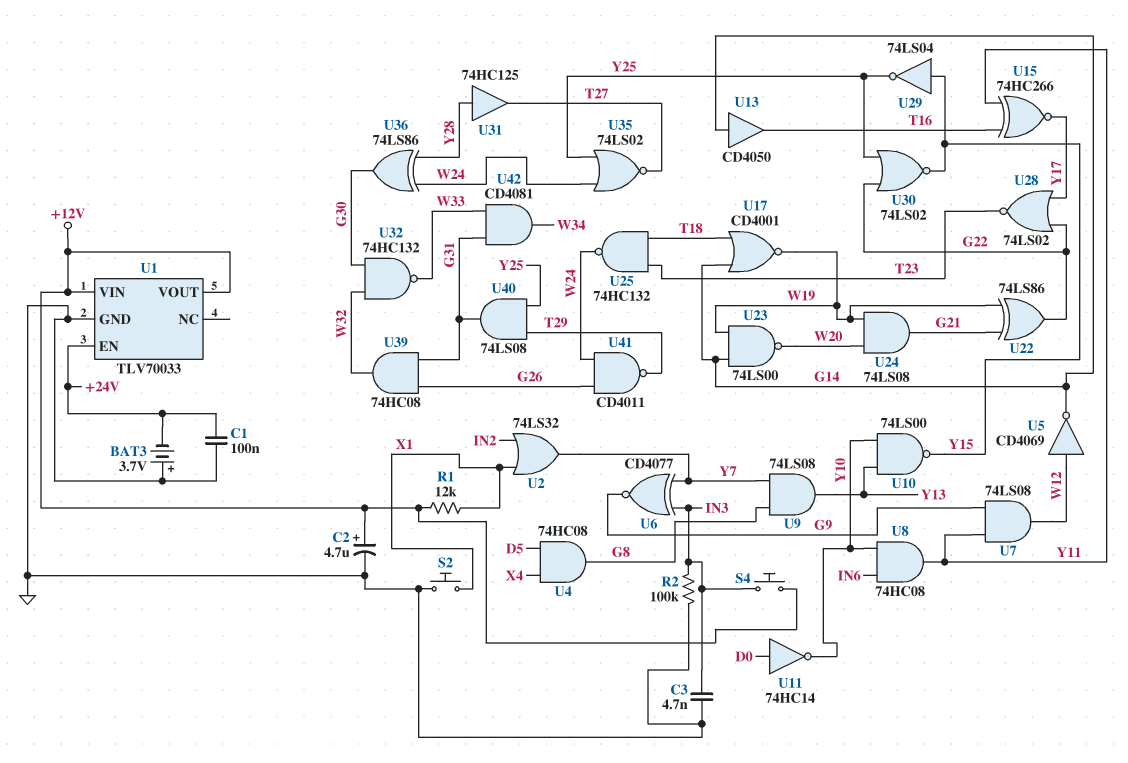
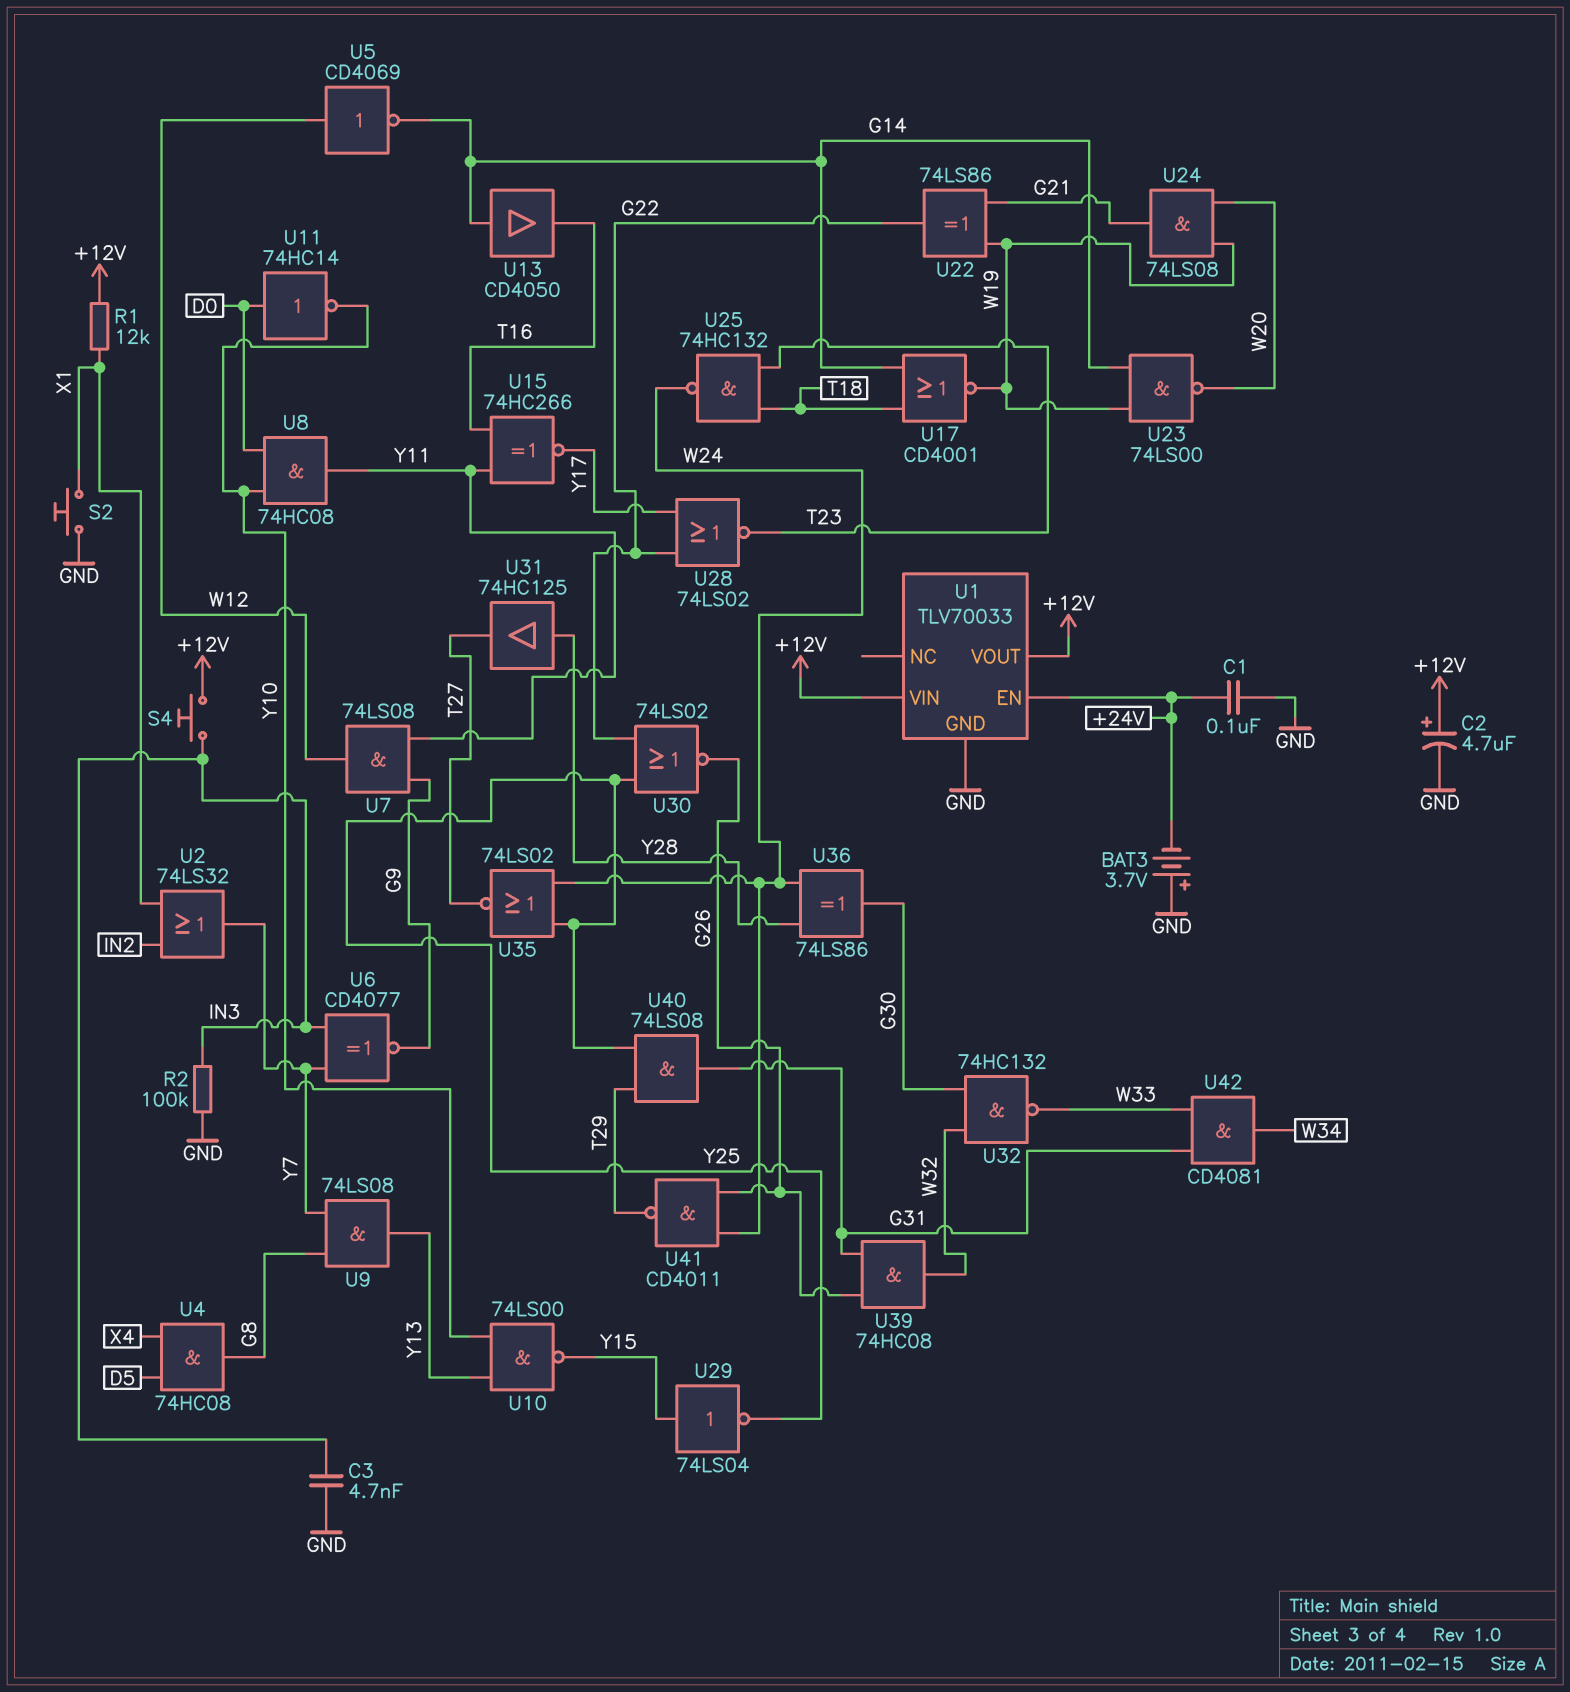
U8: AND 74HC08 (in IN6, in Y10, out Y11) -> AND 74HC08 (in D0, in Y10, out Y11)
U30: NOR 74LS02 (in G22, in Y25, out Y15) -> NOR 74LS02 (in G22, in Y25, out G26)

